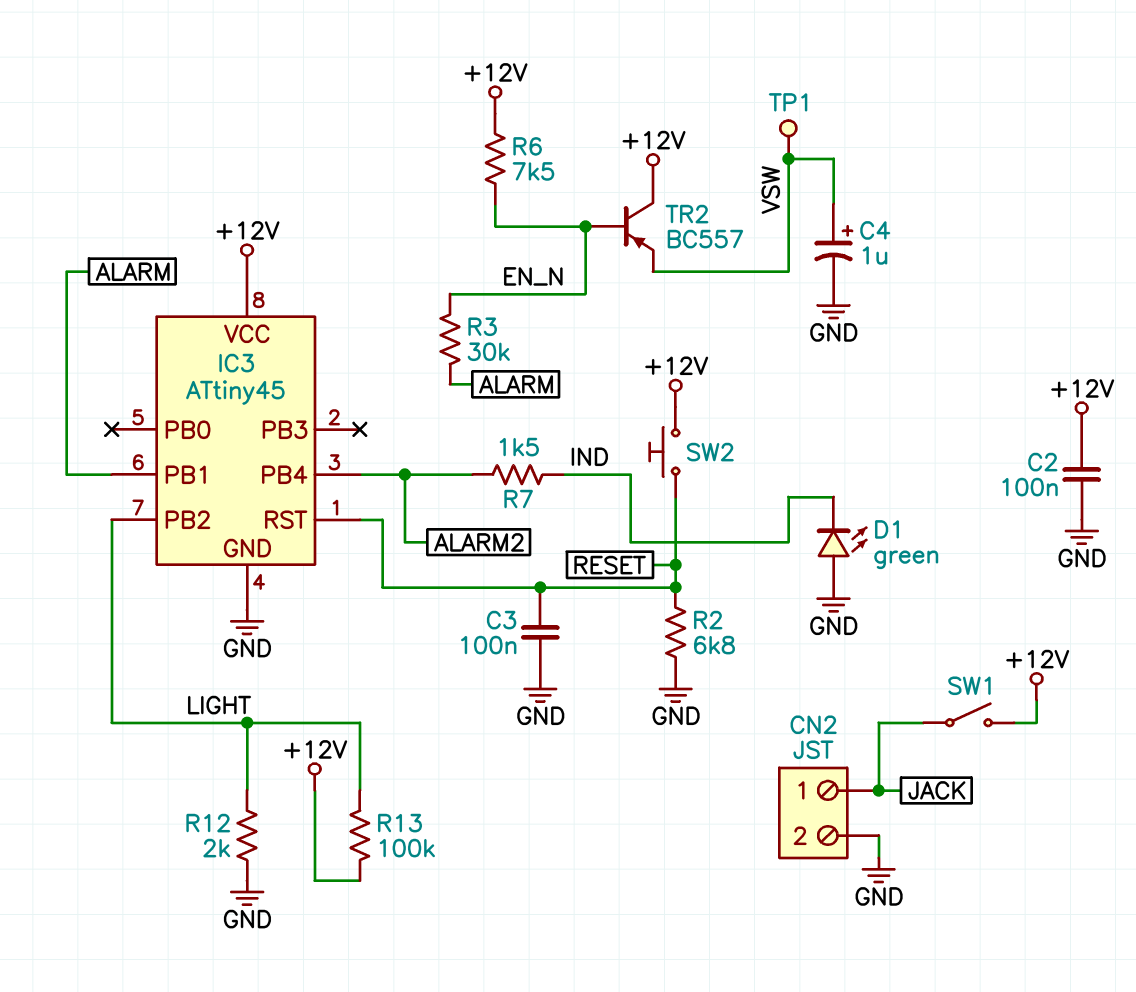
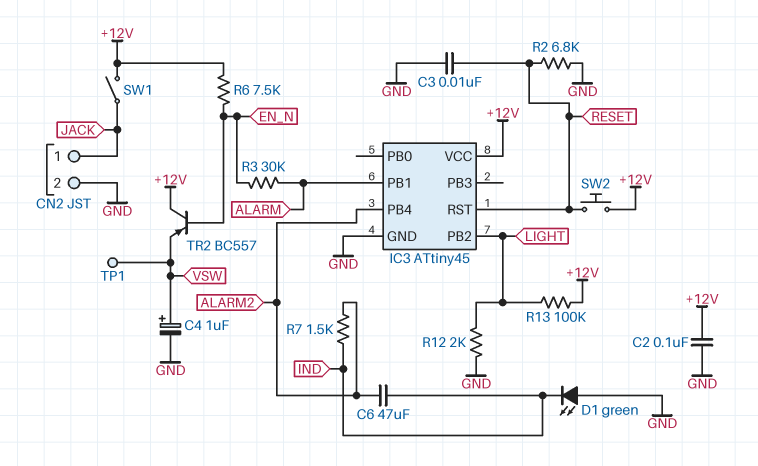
C3: 100nF (GND, RESET) -> 10nF (GND, RESET)
C6: none -> 47uF (ALARM2, IND)

